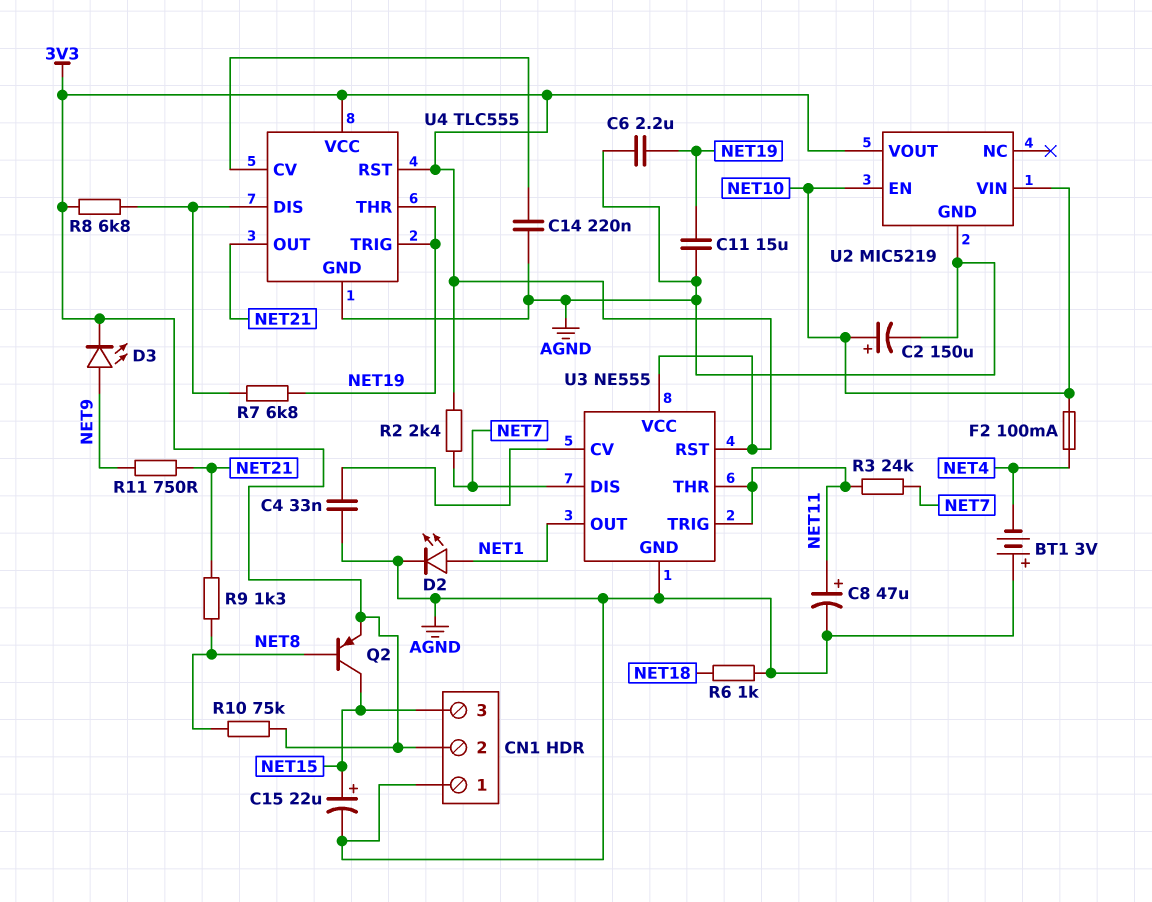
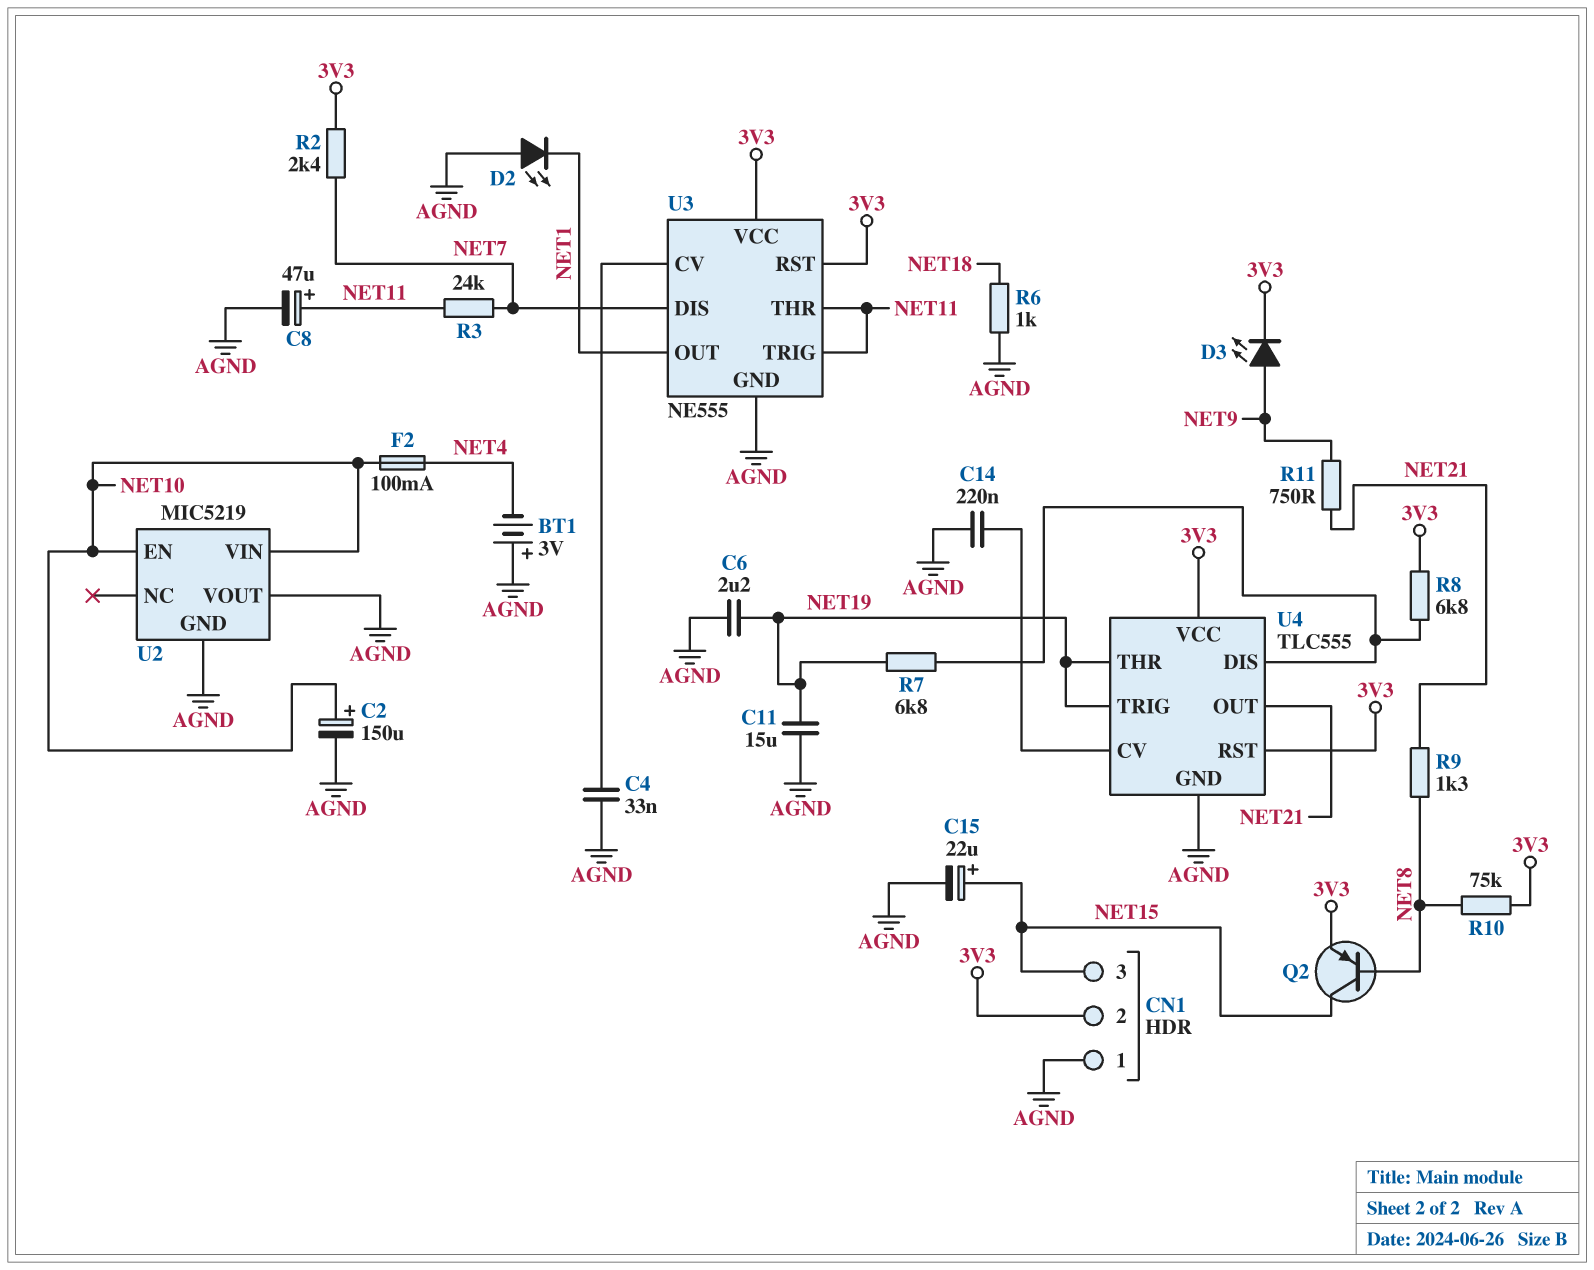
D2: LED (A NET1, K AGND) -> LED (A AGND, K NET1)
U2 pin VOUT: 3V3 -> AGND

